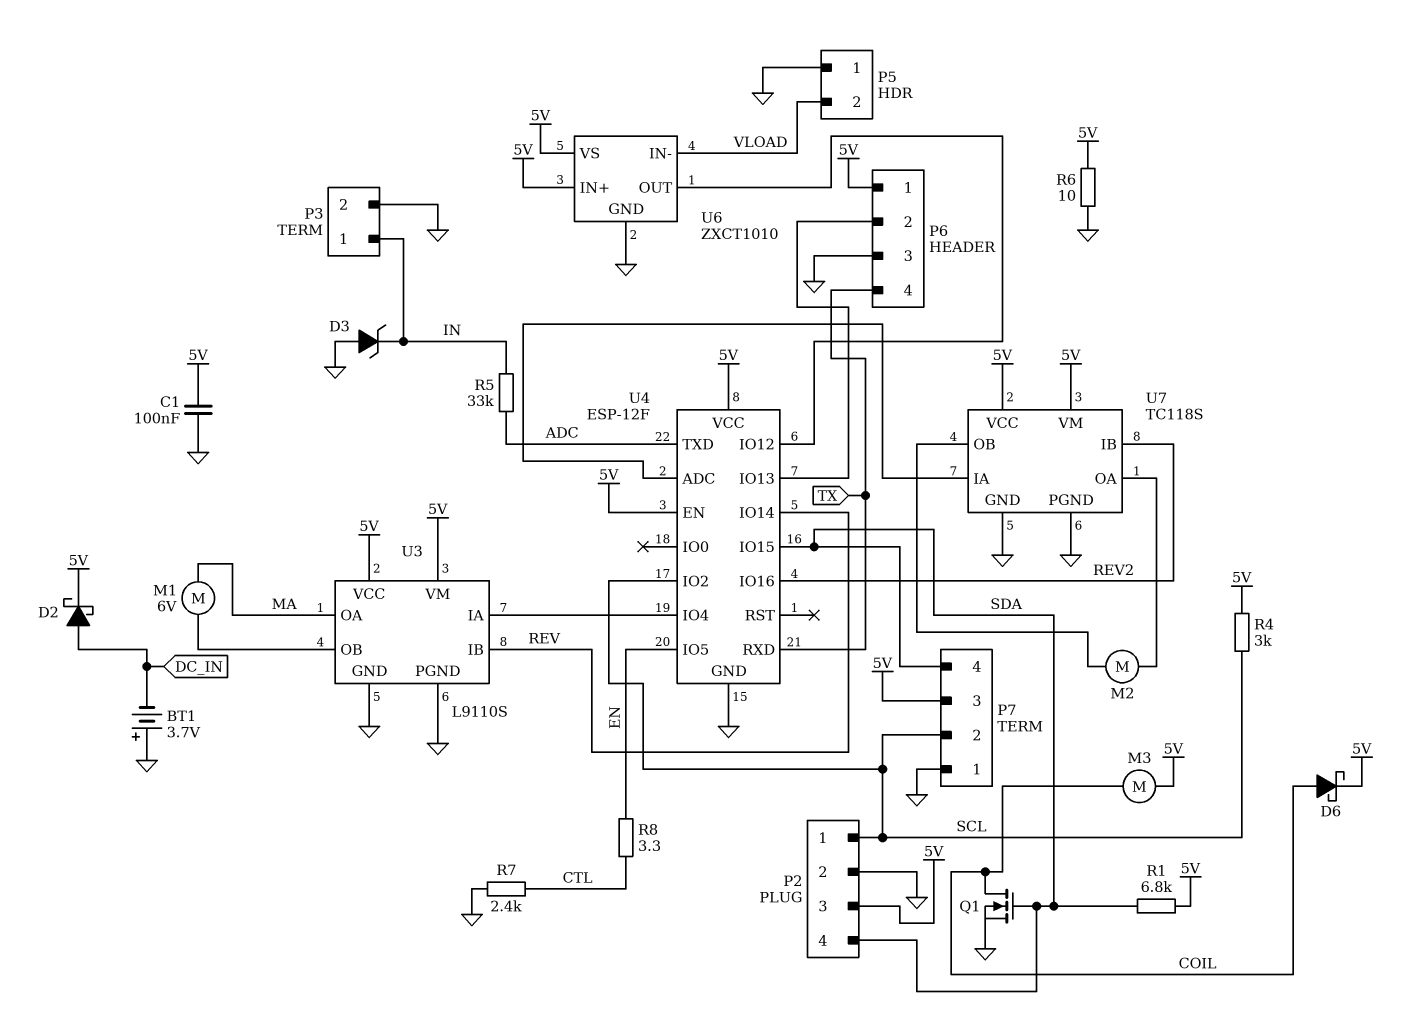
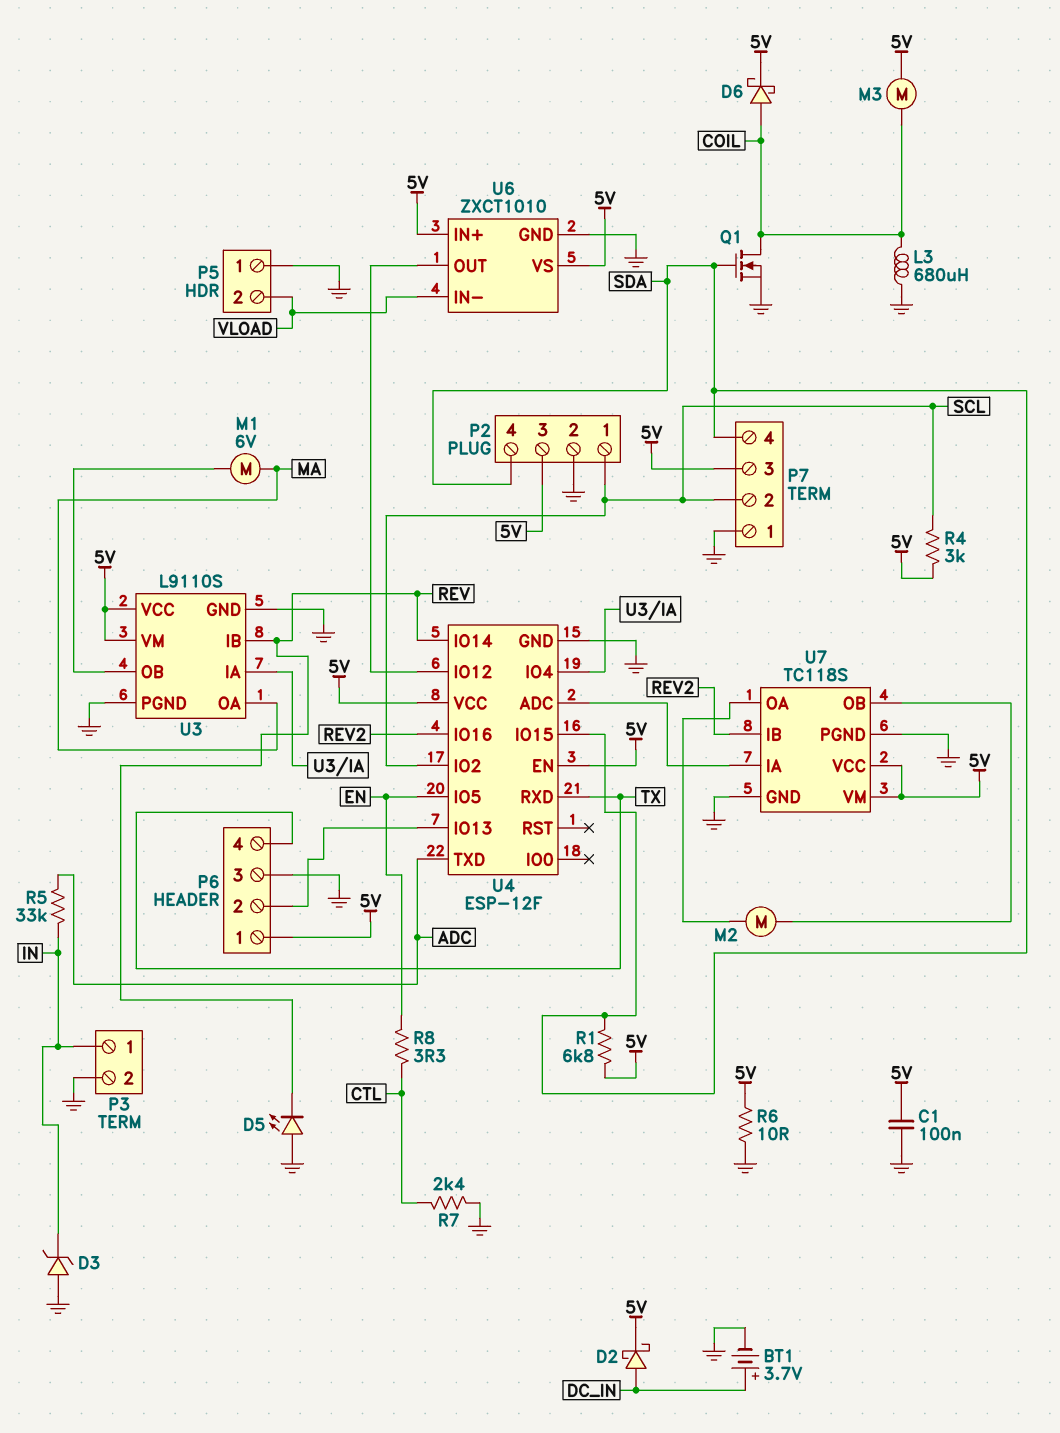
BT1: 3.7V (plus GND, minus DC_IN) -> 3.7V (plus DC_IN, minus GND)
D5: none -> LED (A GND, K REV)
L3: none -> 680uH (COIL, GND)

